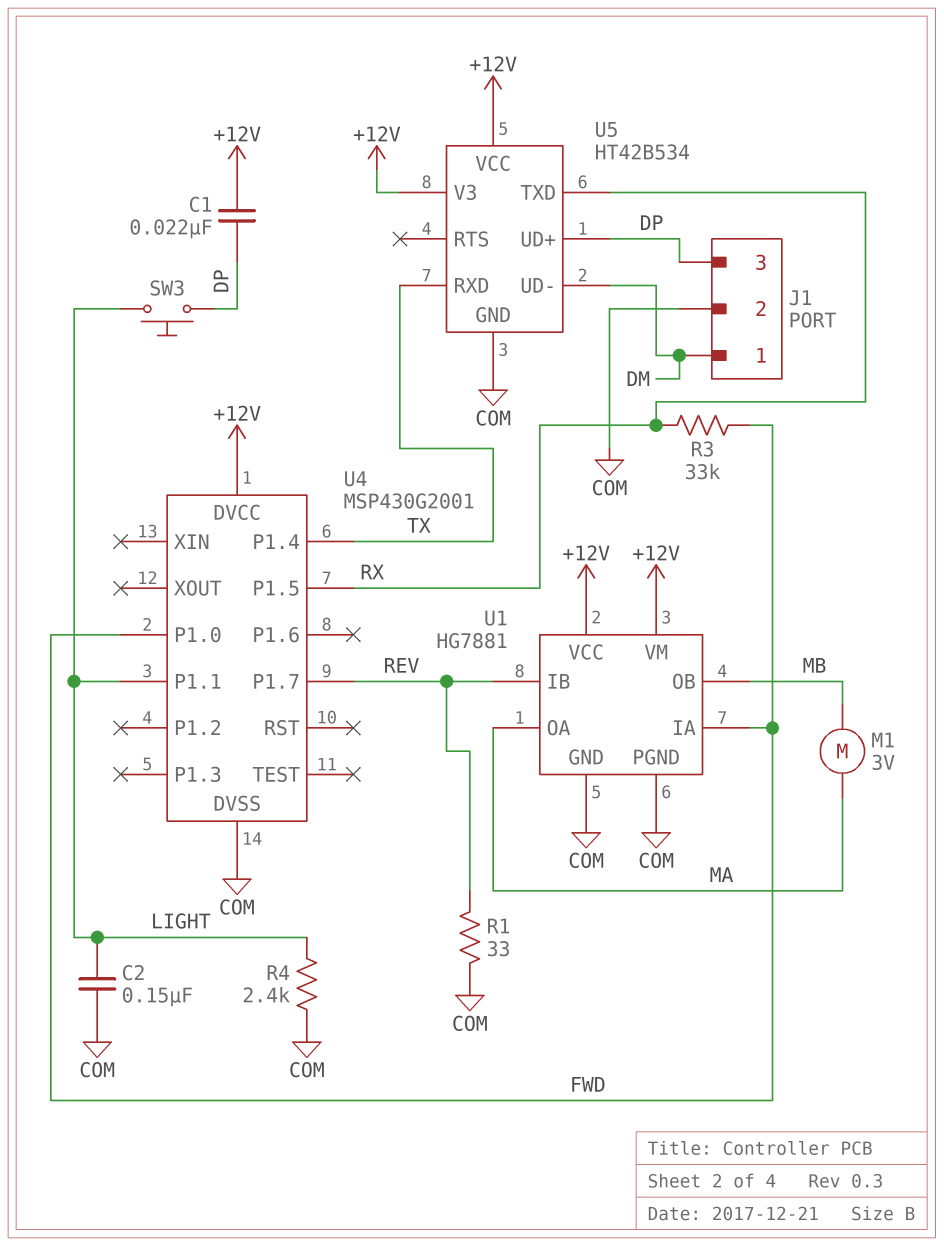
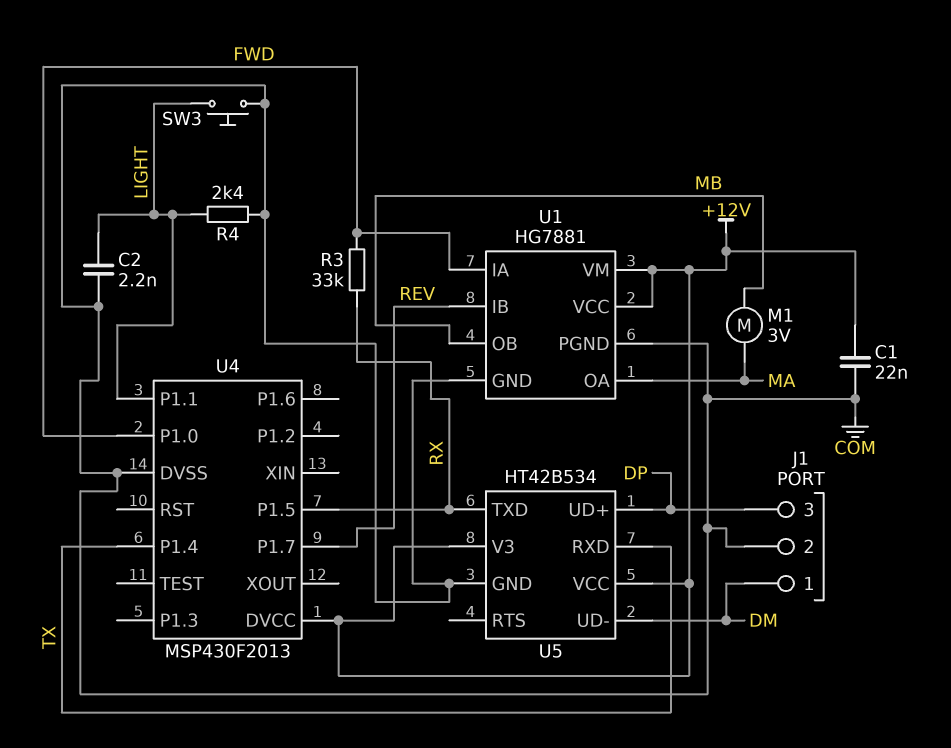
C1: 22nF (+12V, DP) -> 22nF (+12V, COM)
C2: 150nF (COM, LIGHT) -> 2.2nF (COM, LIGHT)
R1: 33 (COM, REV) -> none
SW3: button (DP, LIGHT) -> button (COM, LIGHT)
U4: MSP430G2001 -> MSP430F2013

